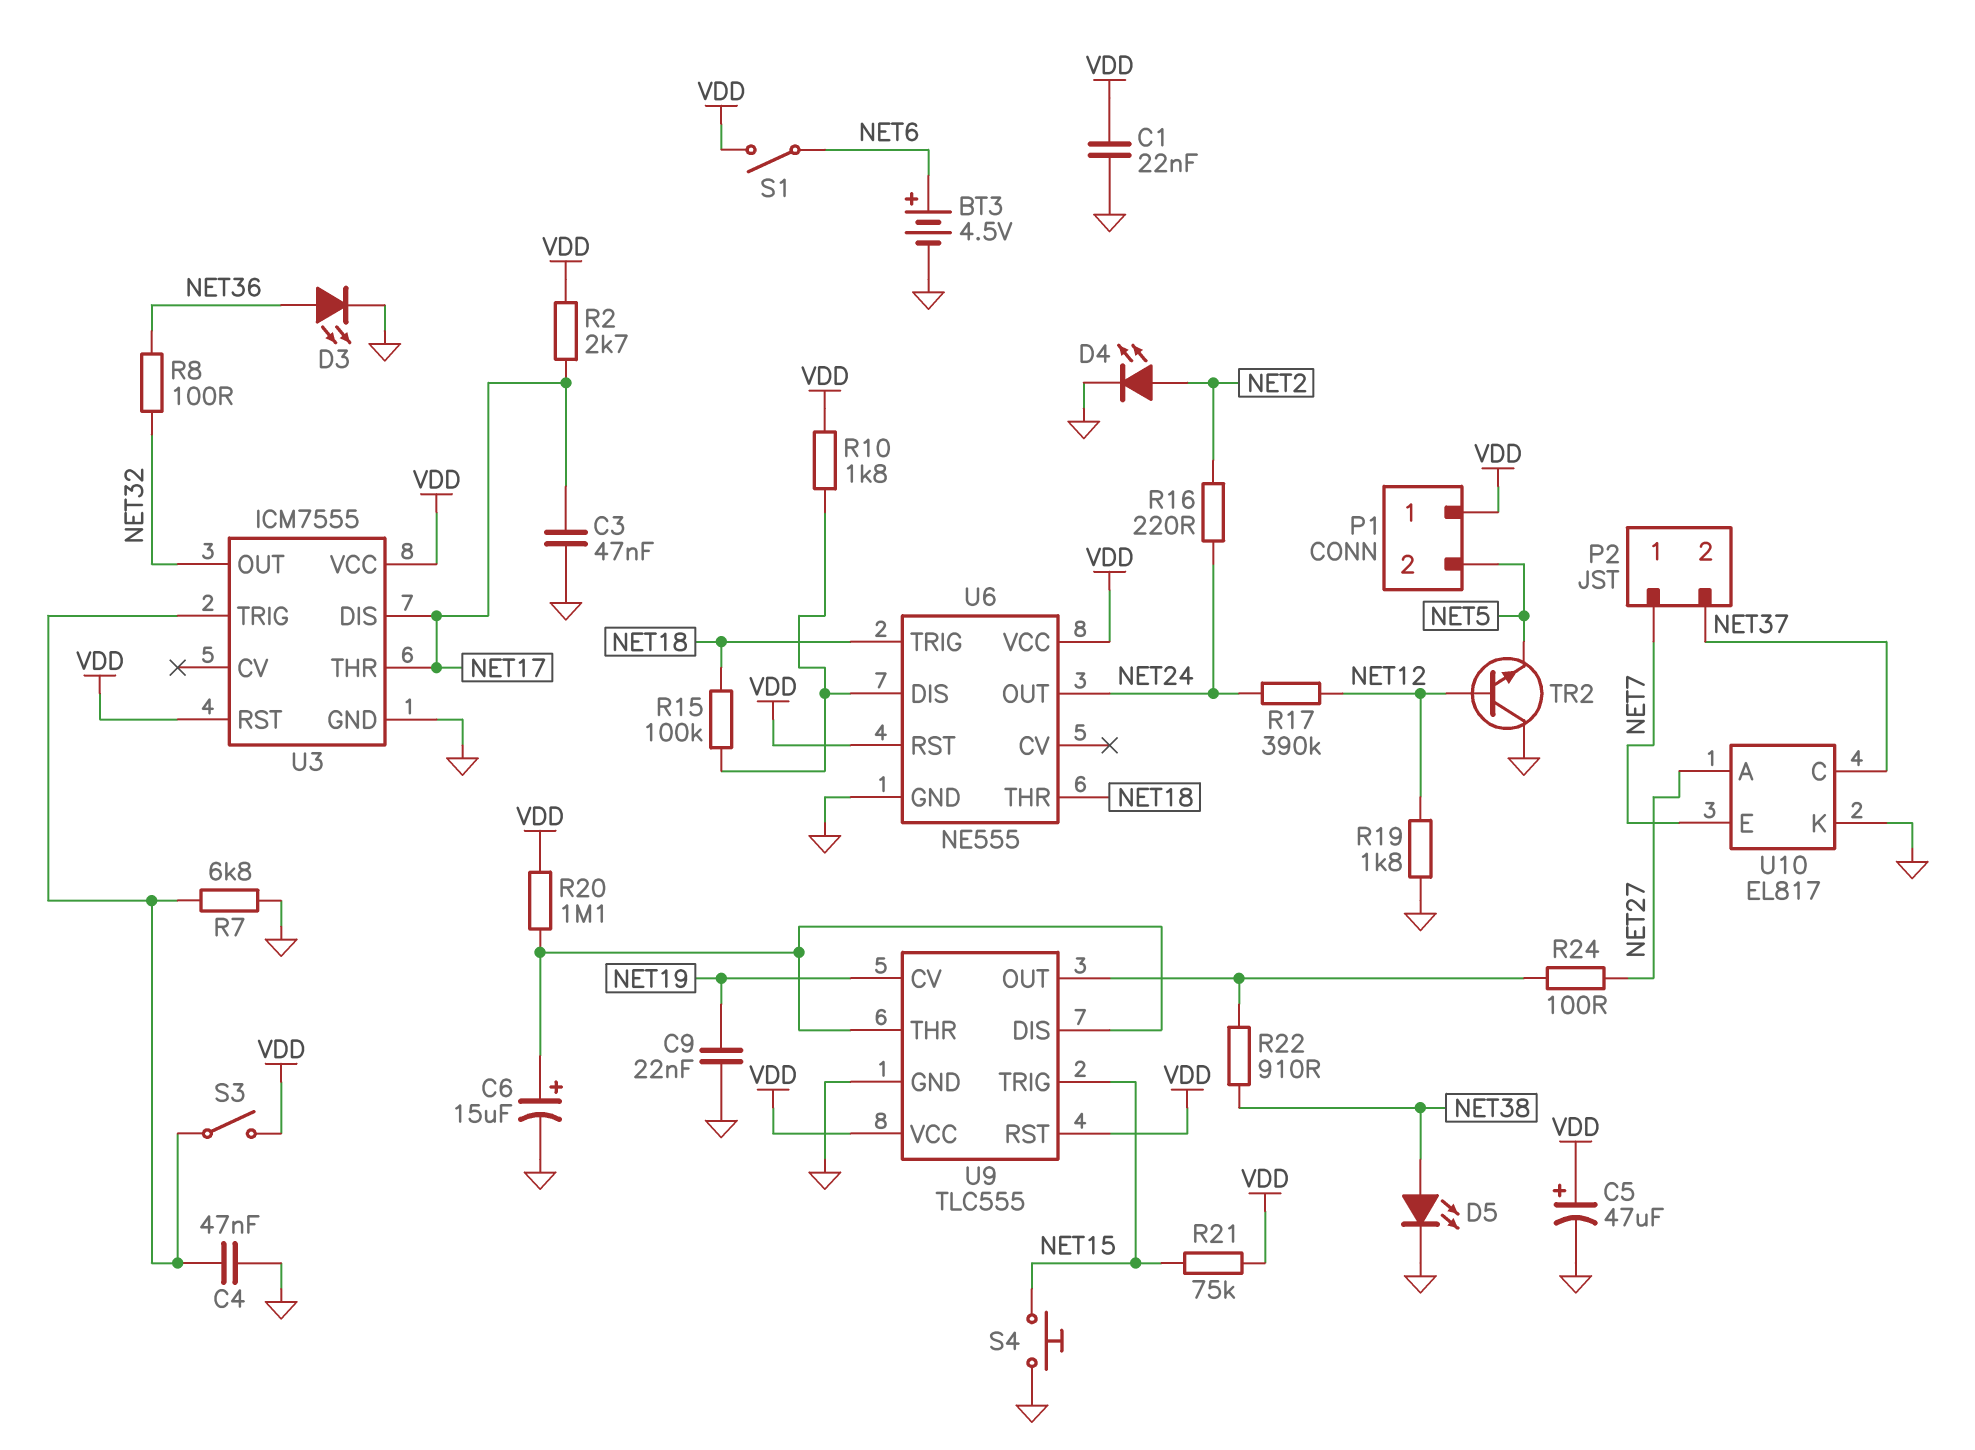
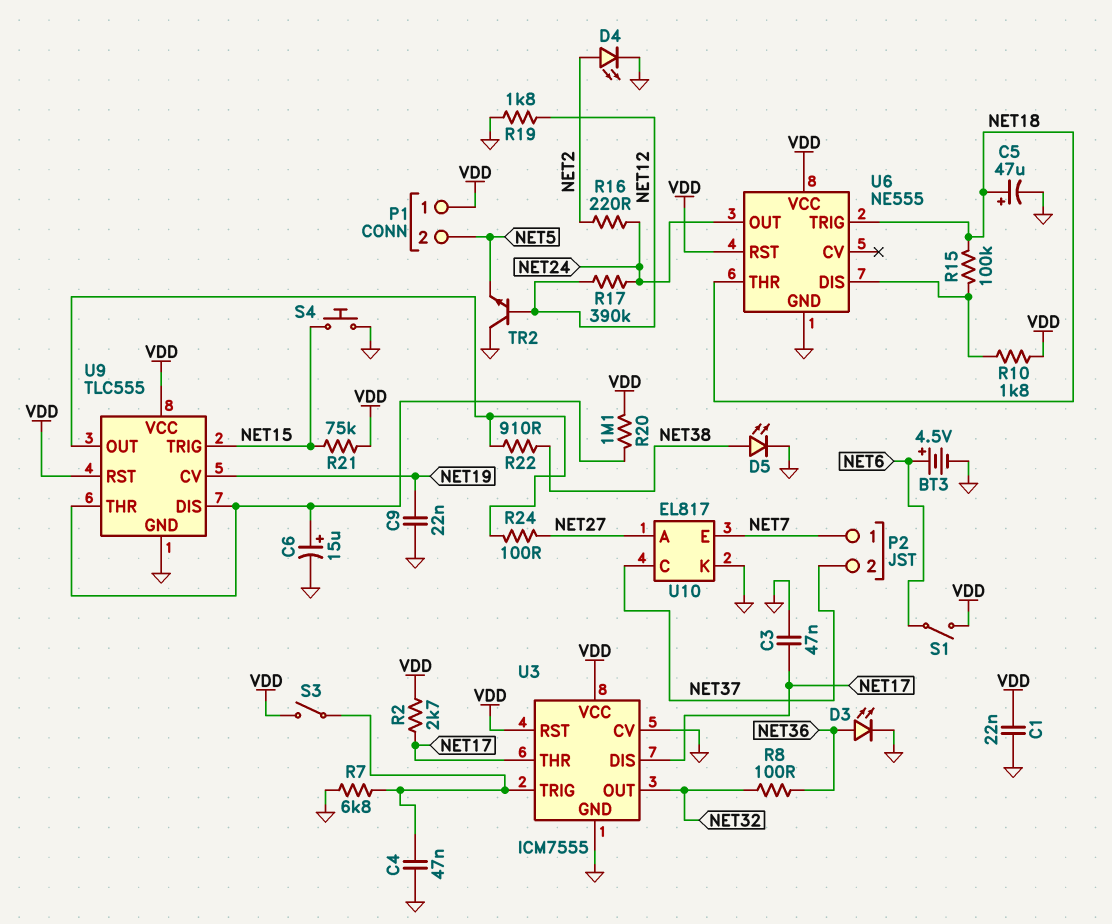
C5: 47uF (plus VDD, minus GND) -> 47uF (plus NET18, minus GND)
U3 pin CV: none -> GND

